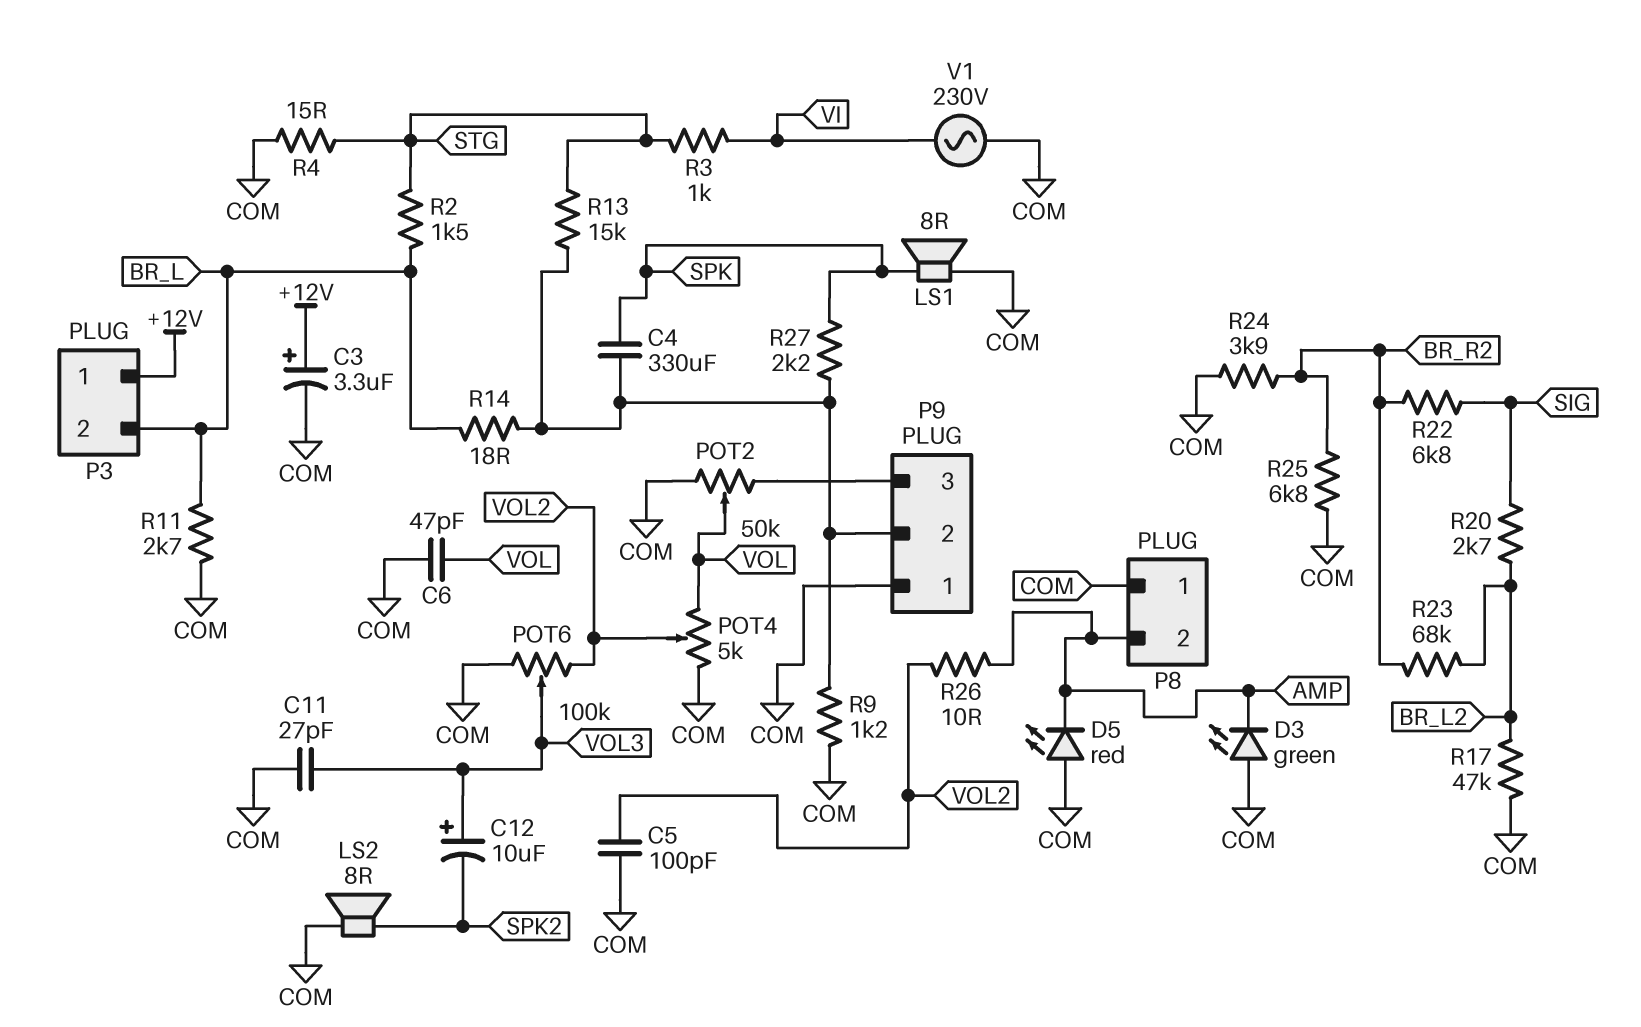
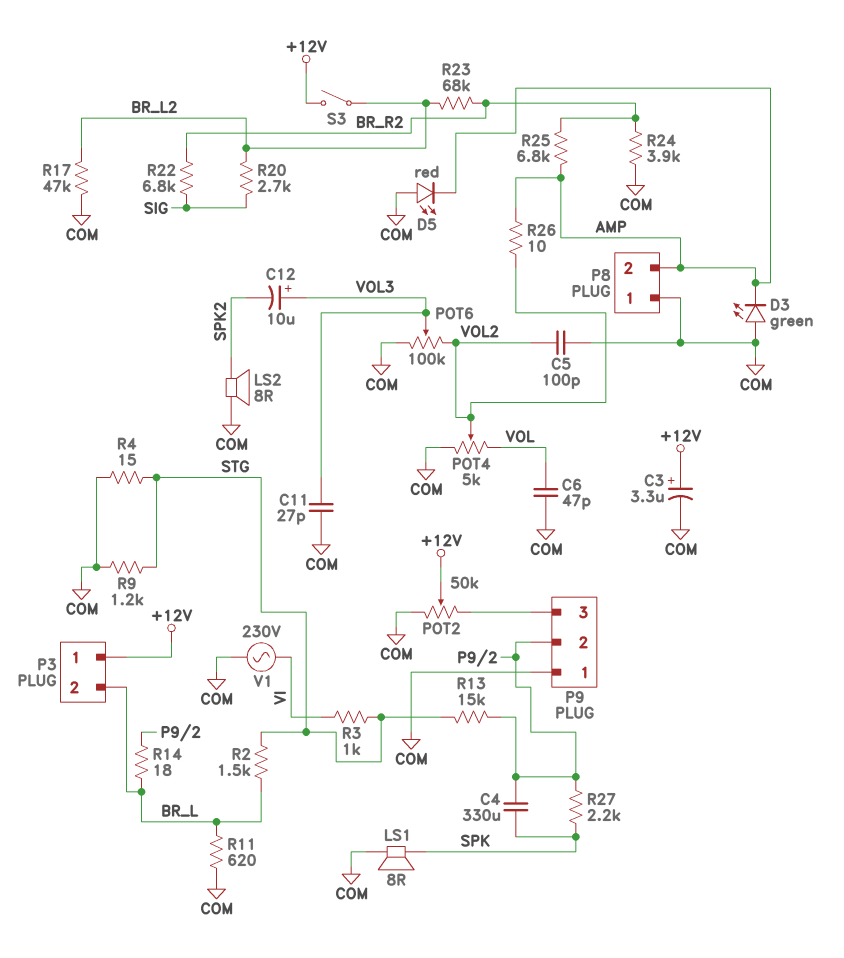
POT2: 50k (COM, P9/3, wiper VOL) -> 50k (COM, P9/3, wiper +12V)
R9: 1.2k (COM, P9/2) -> 1.2k (COM, STG)
R11: 2.7k (BR_L, COM) -> 620 (BR_L, COM)
R25: 6.8k (BR_R2, COM) -> 6.8k (AMP, BR_R2)
S3: none -> switch (+12V, BR_L2)

